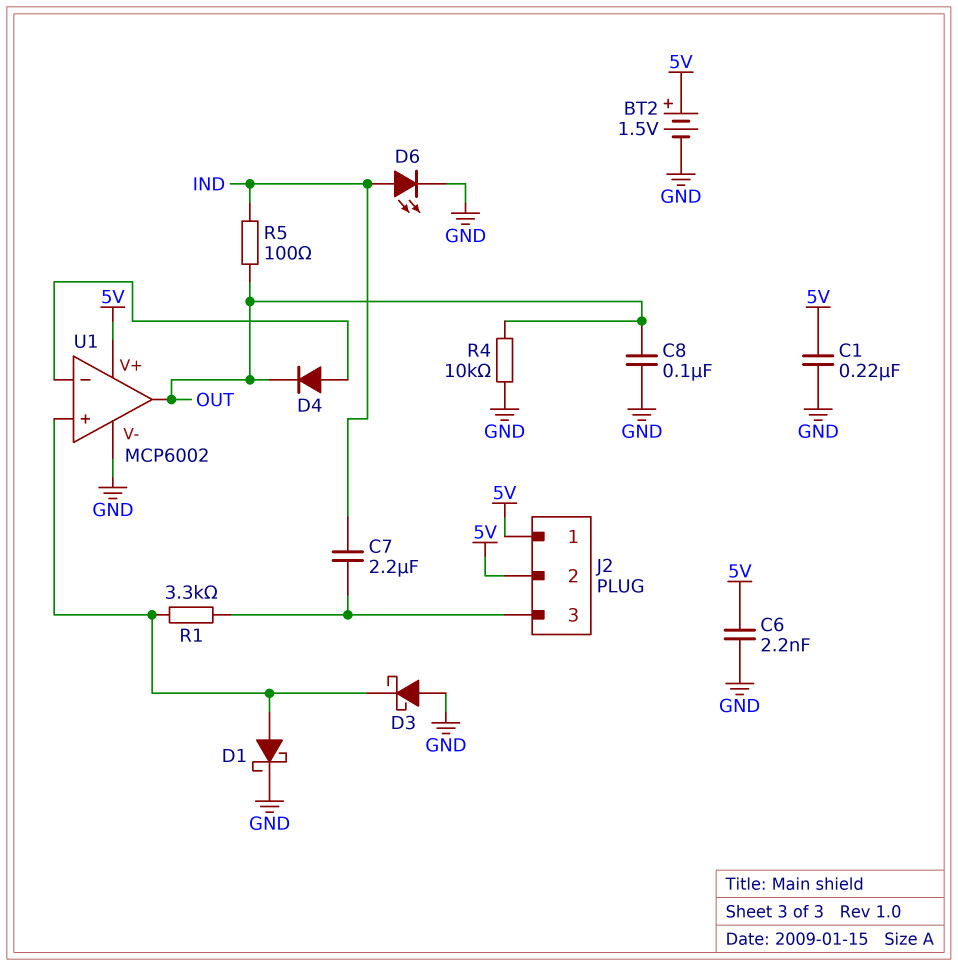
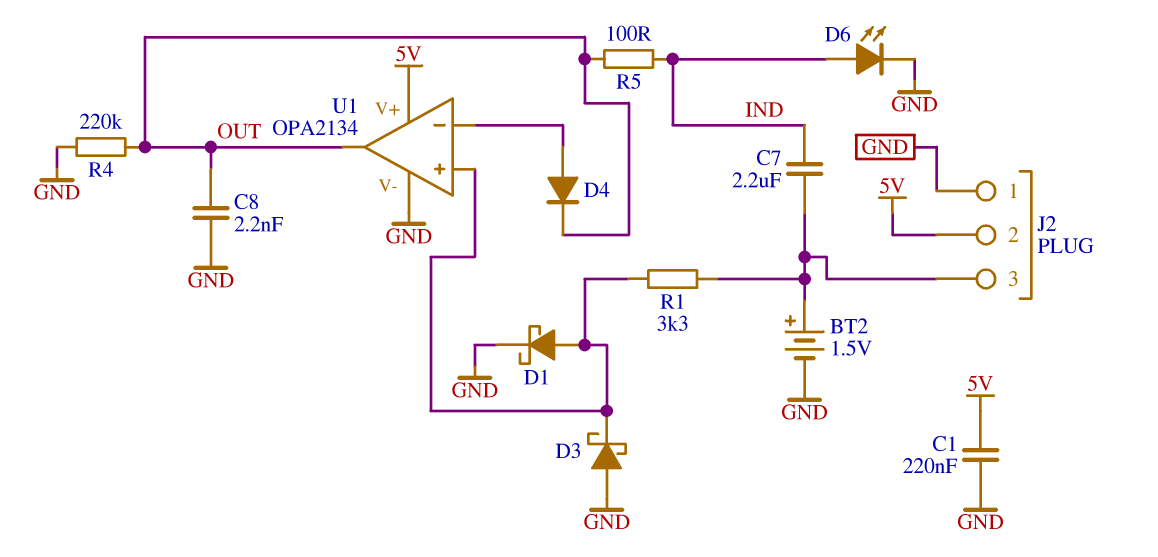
BT2: 1.5V (plus 5V, minus GND) -> 1.5V (plus J2/3, minus GND)
C6: 2.2nF (5V, GND) -> none
C8: 100nF (GND, OUT) -> 2.2nF (GND, OUT)
J2 pin 1: 5V -> GND
R4: 10k (GND, OUT) -> 220k (GND, OUT)
U1: MCP6002 -> OPA2134

